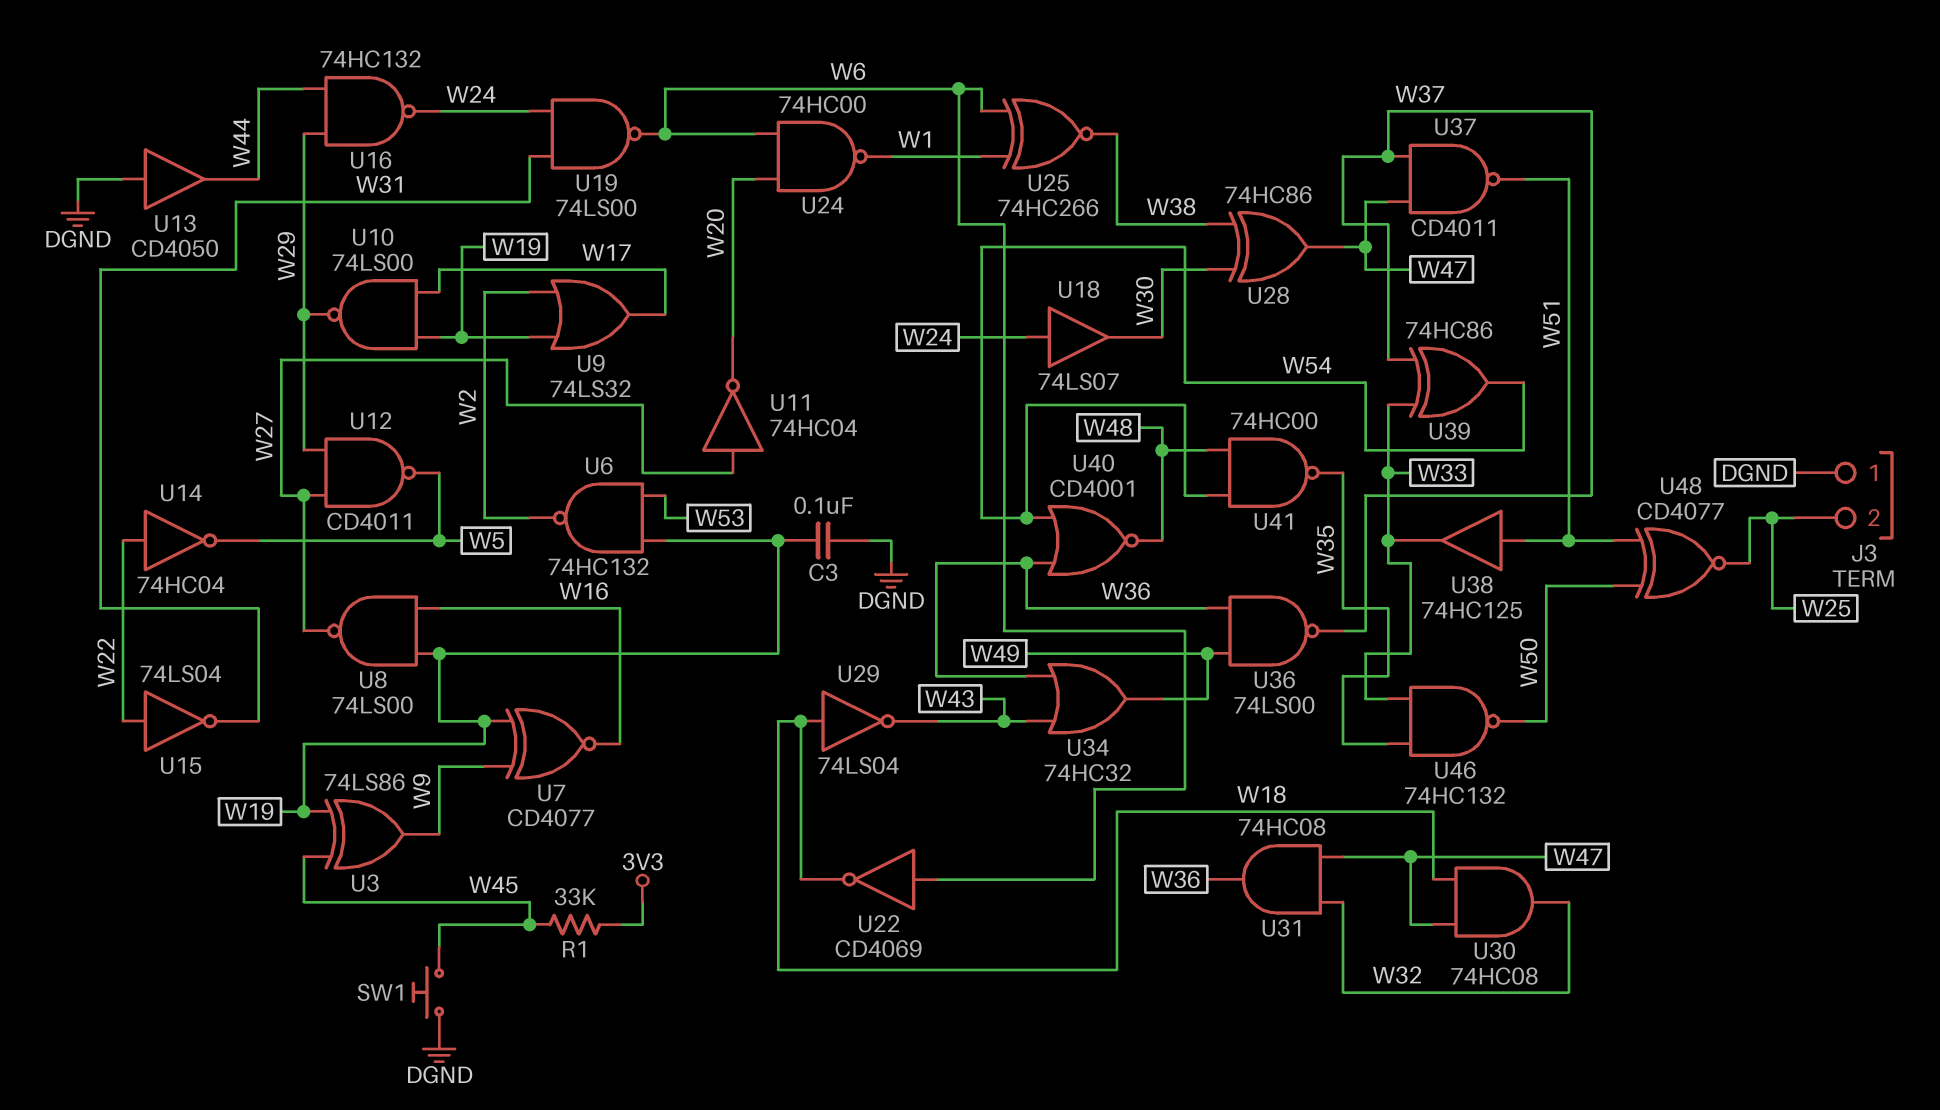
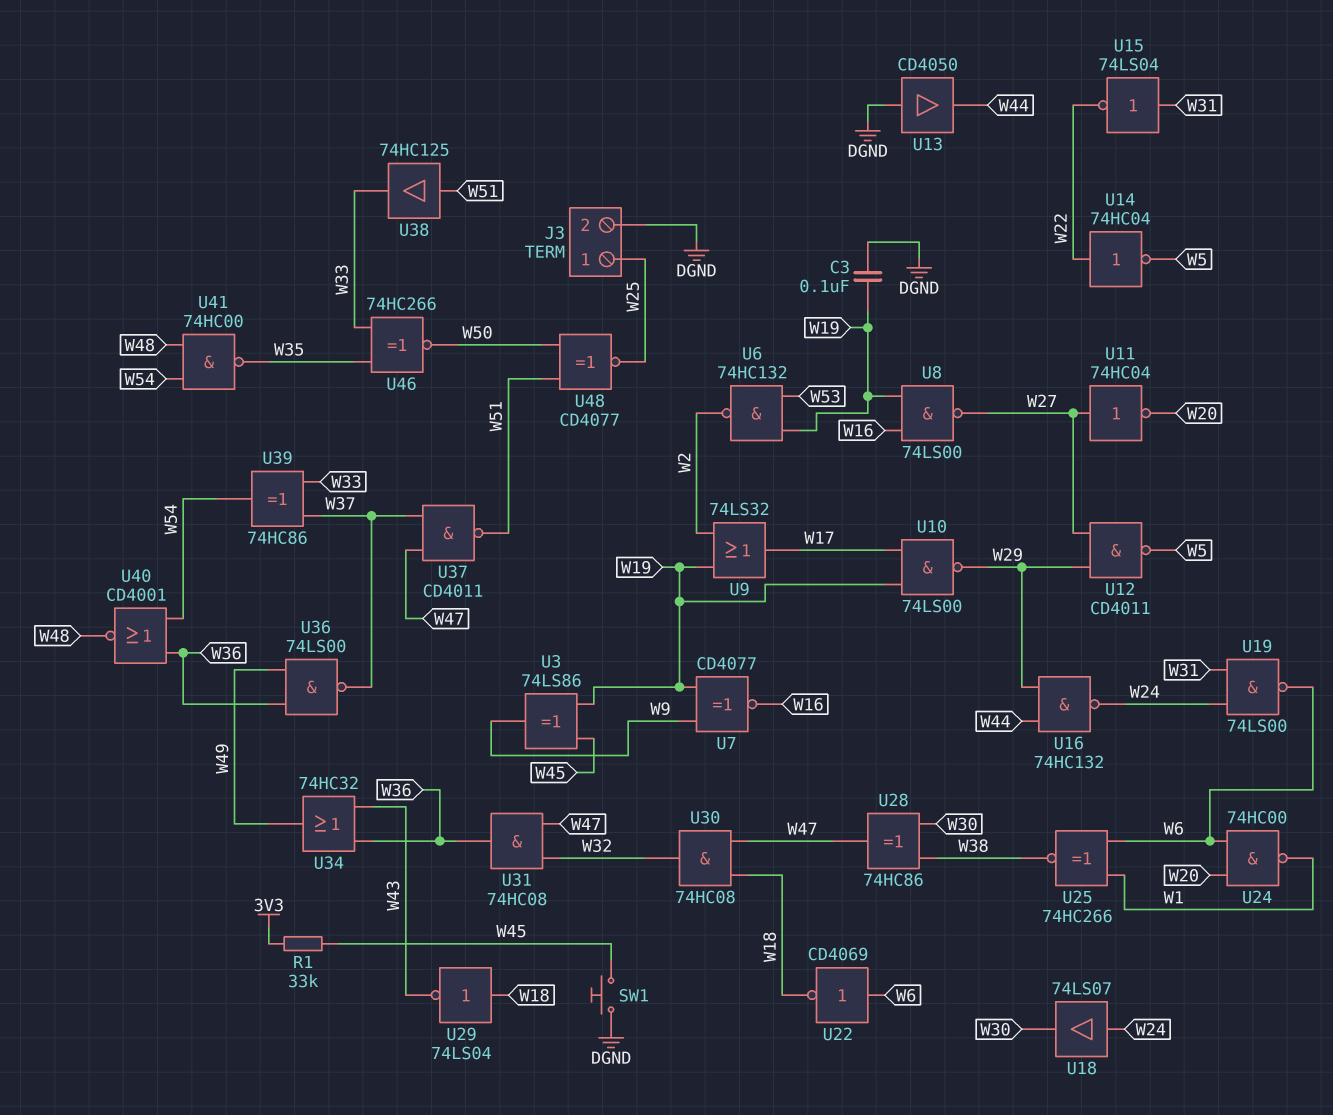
J3 pin 1: DGND -> W25
J3 pin 2: W25 -> DGND
U15: NOT 74LS04 (in W22, out W31) -> NOT 74LS04 (in W31, out W22)
U46: NAND 74HC132 (in W33, in W35, out W50) -> XNOR 74HC266 (in W33, in W35, out W50)

